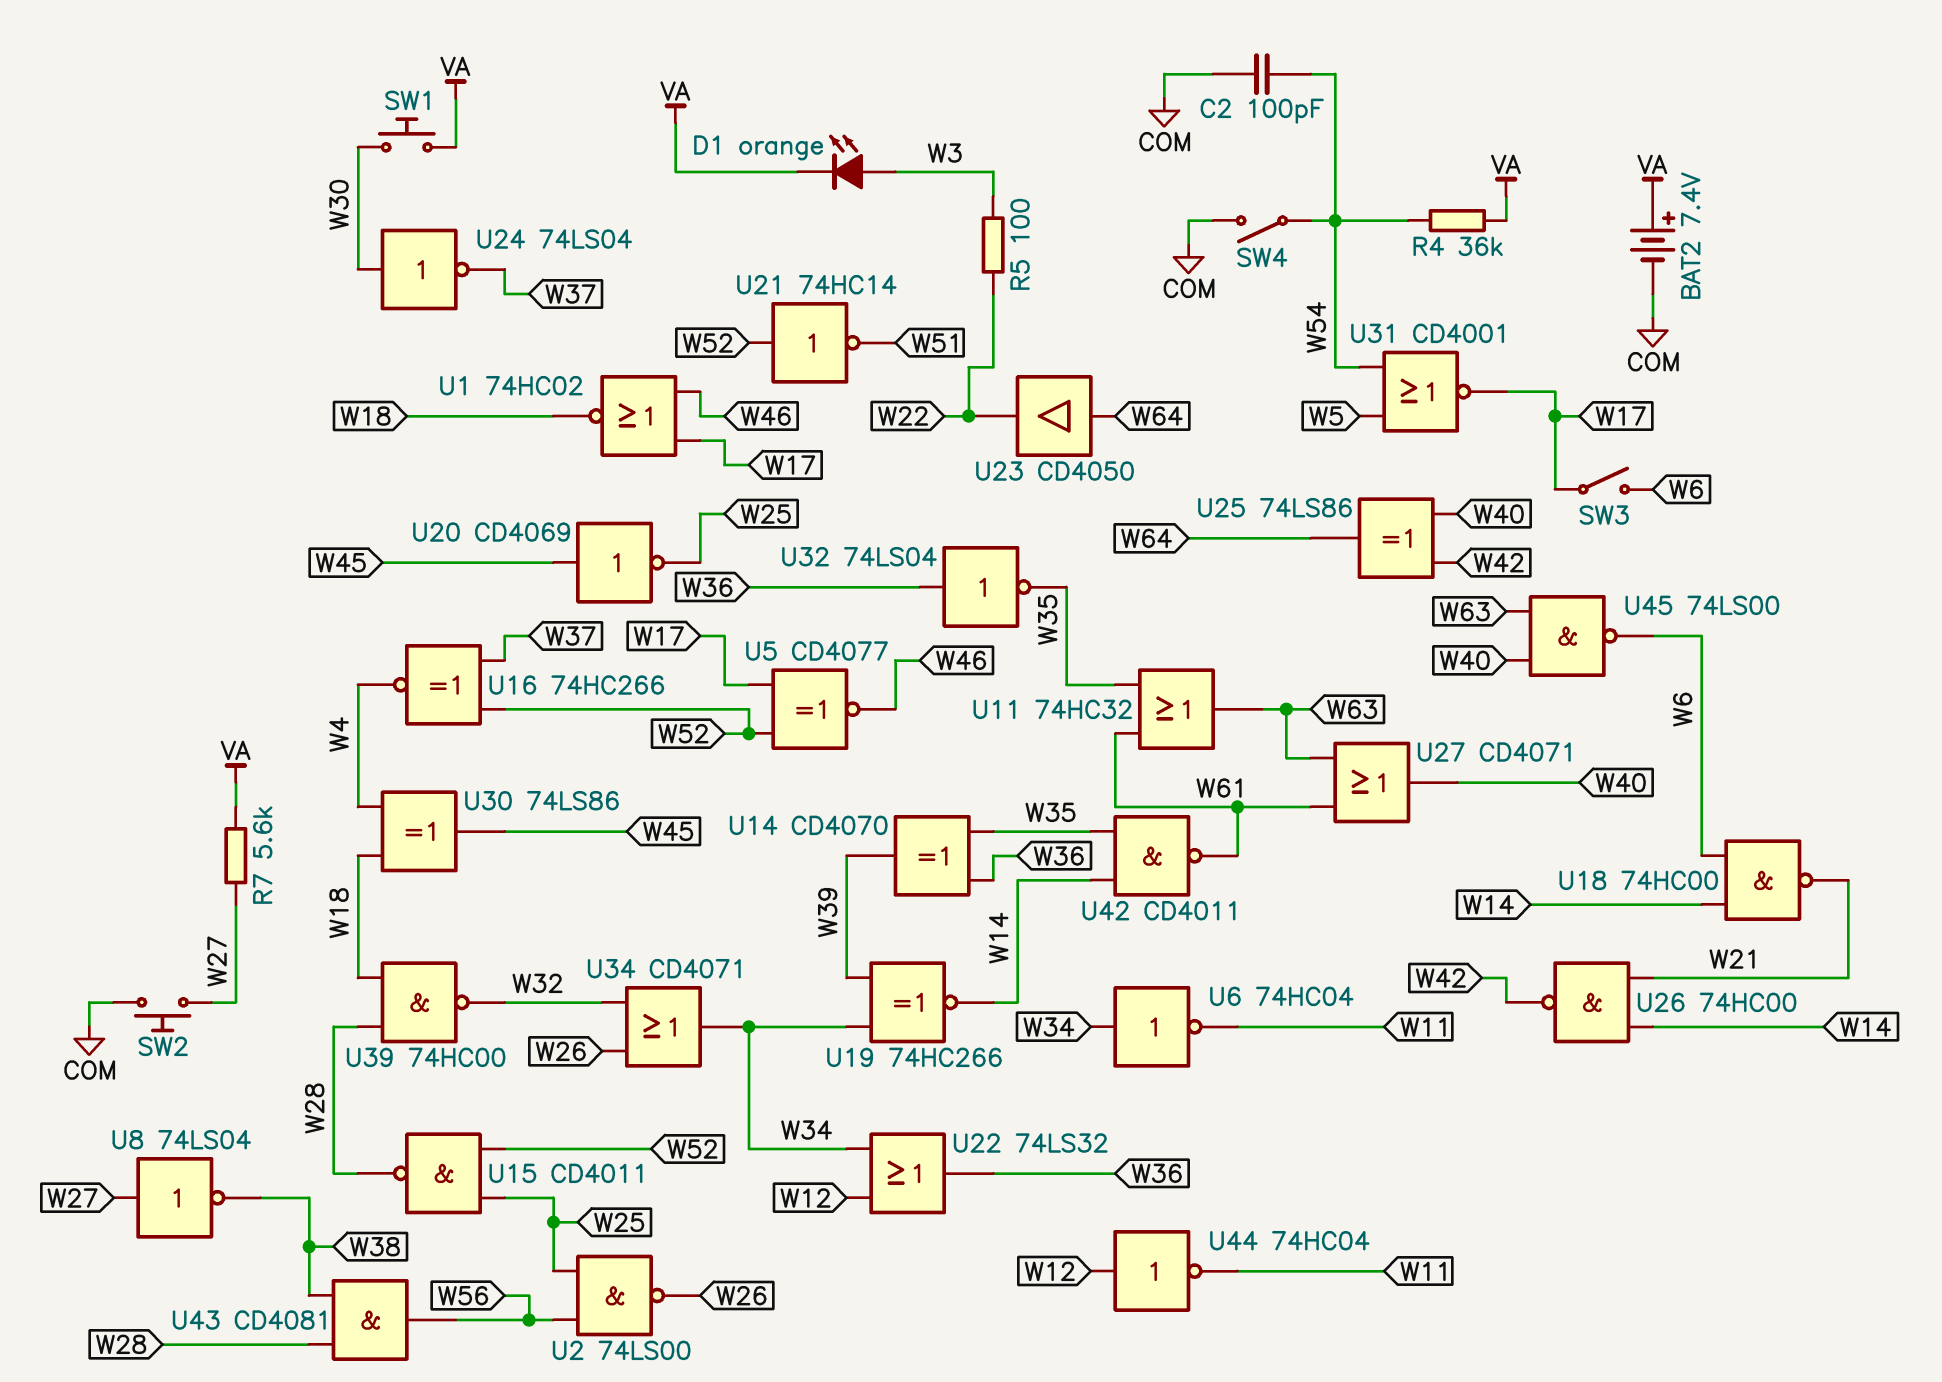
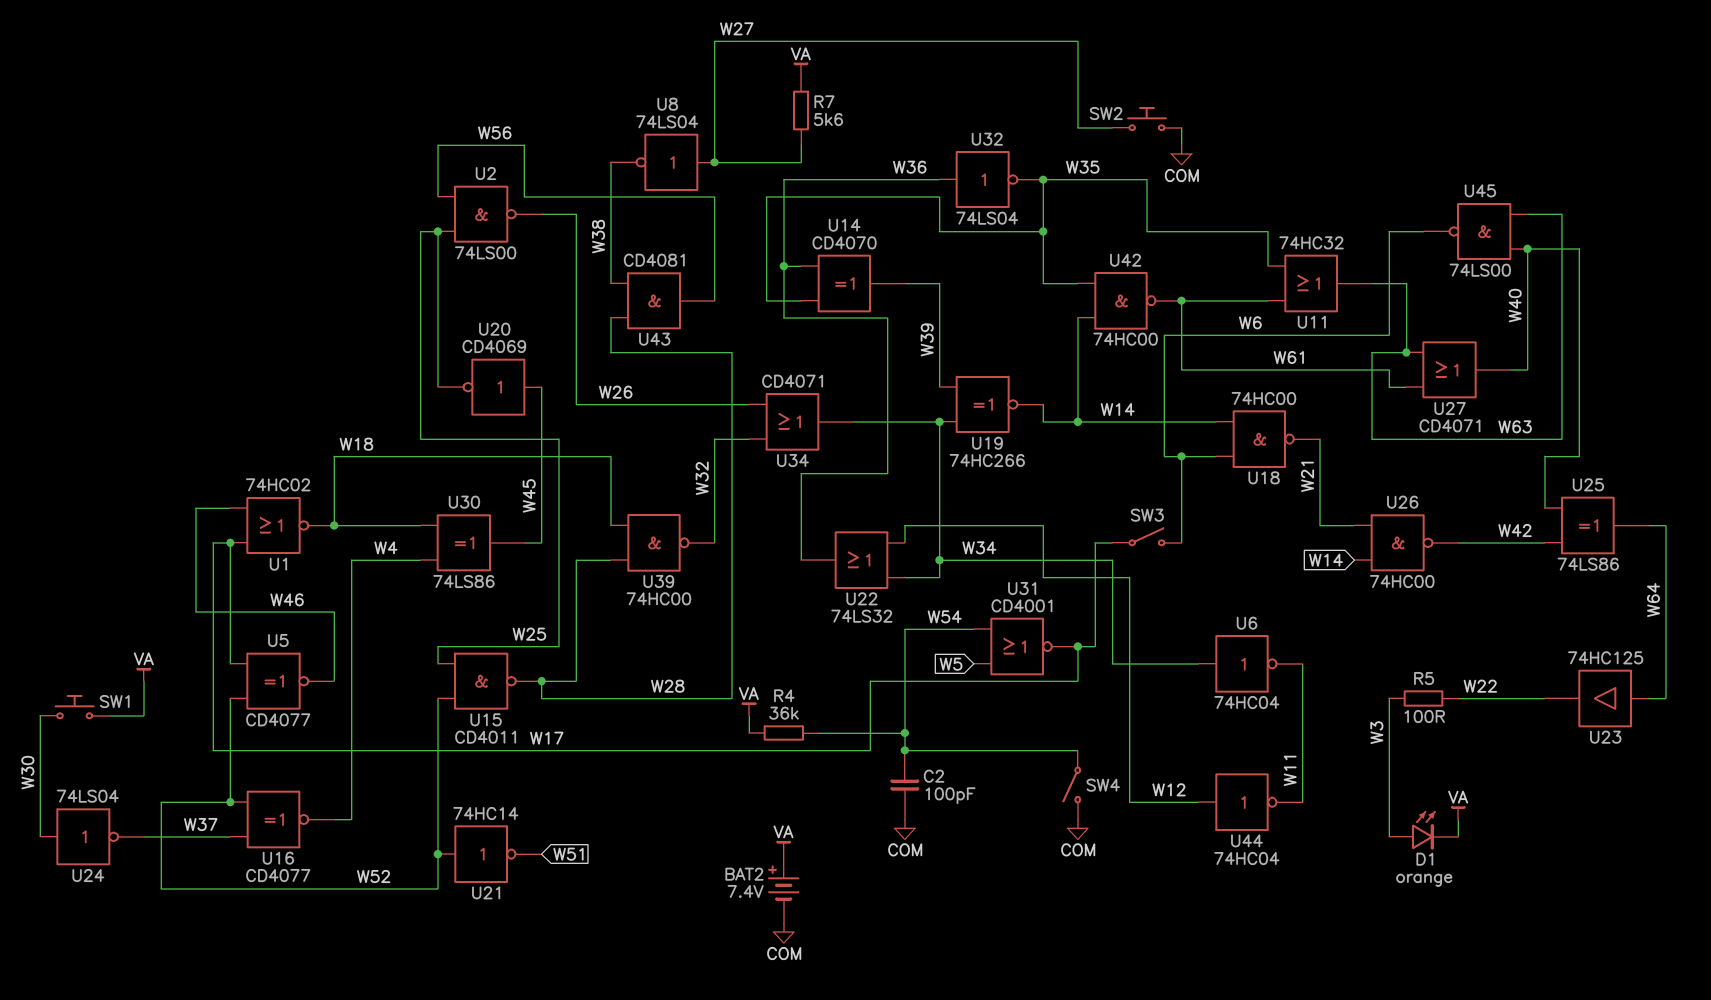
U16: XNOR 74HC266 (in W37, in W52, out W4) -> XNOR CD4077 (in W37, in W52, out W4)
U23: buffer CD4050 (in W64, out W22) -> buffer 74HC125 (in W64, out W22)
U42: NAND CD4011 (in W14, in W35, out W61) -> NAND 74HC00 (in W14, in W35, out W61)

